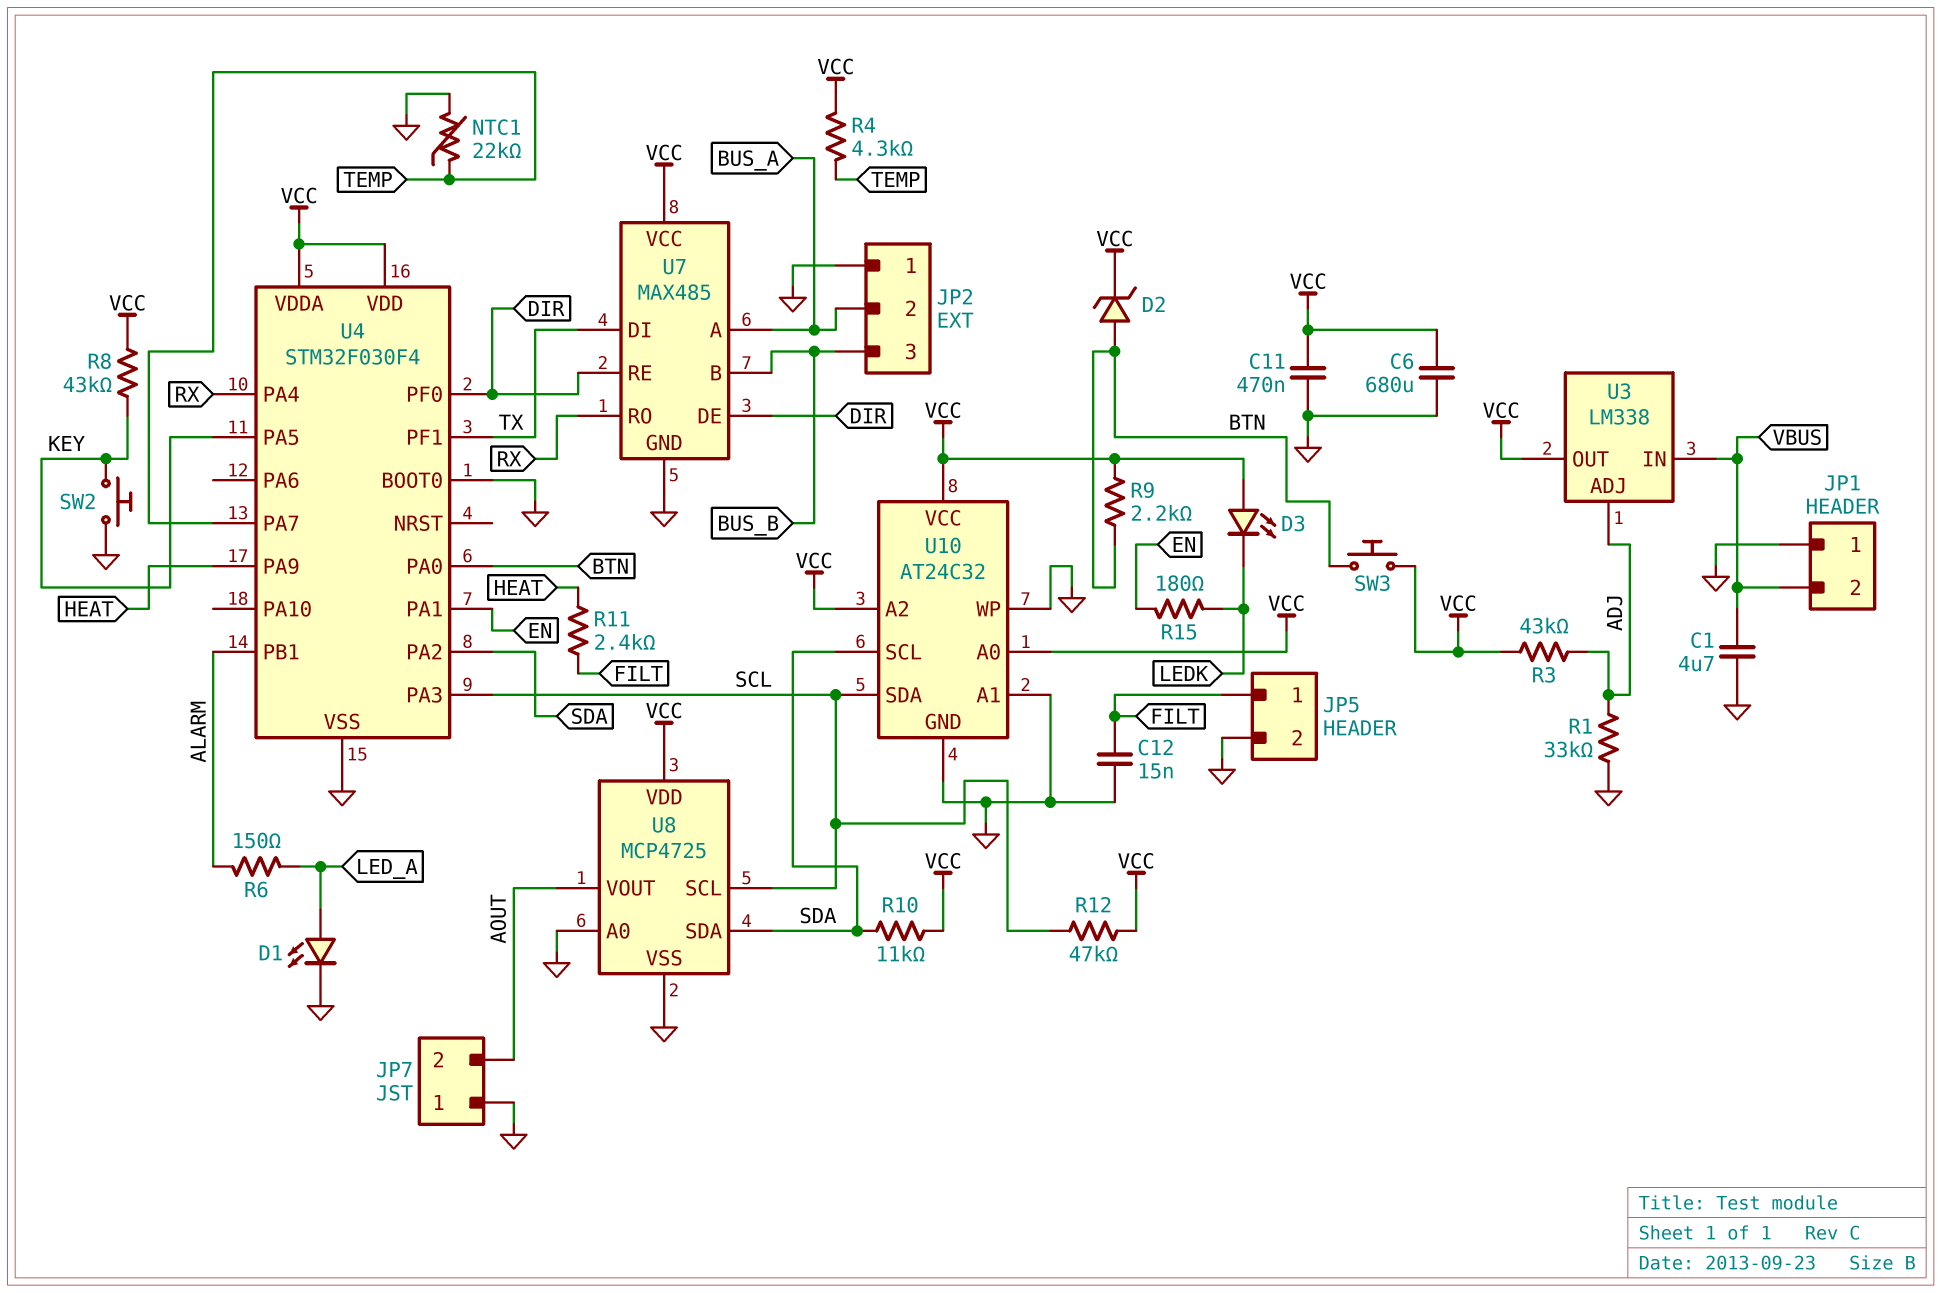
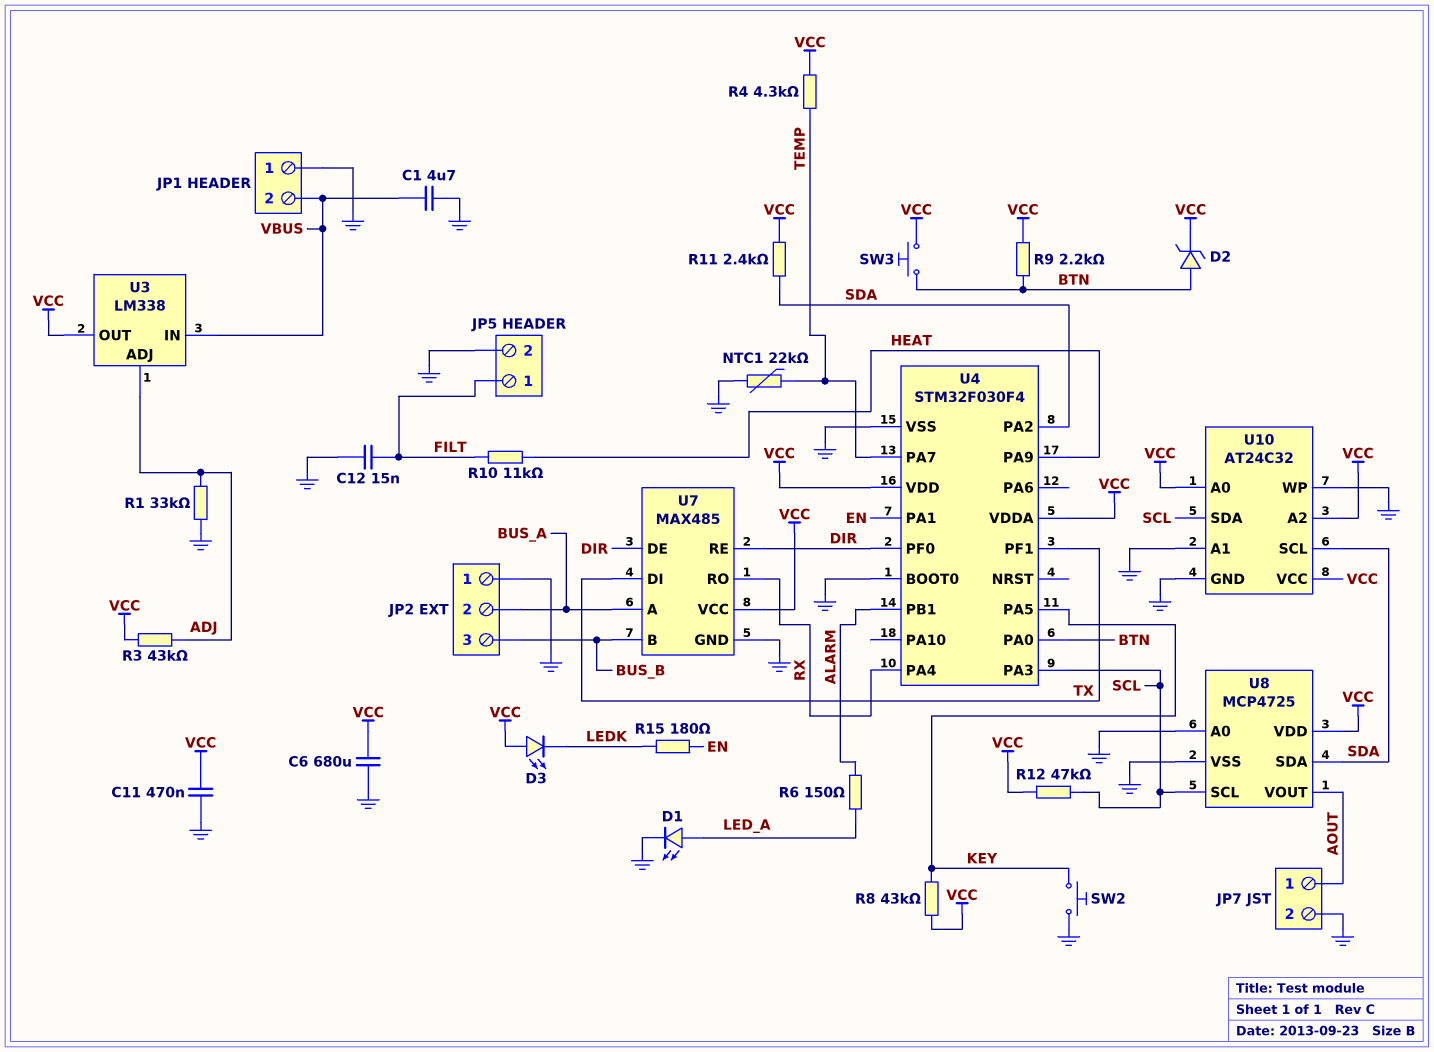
JP7 pin 1: GND -> AOUT
JP7 pin 2: AOUT -> GND
R10: 11k (SDA, VCC) -> 11k (FILT, HEAT)
R11: 2.4k (FILT, HEAT) -> 2.4k (SDA, VCC)

